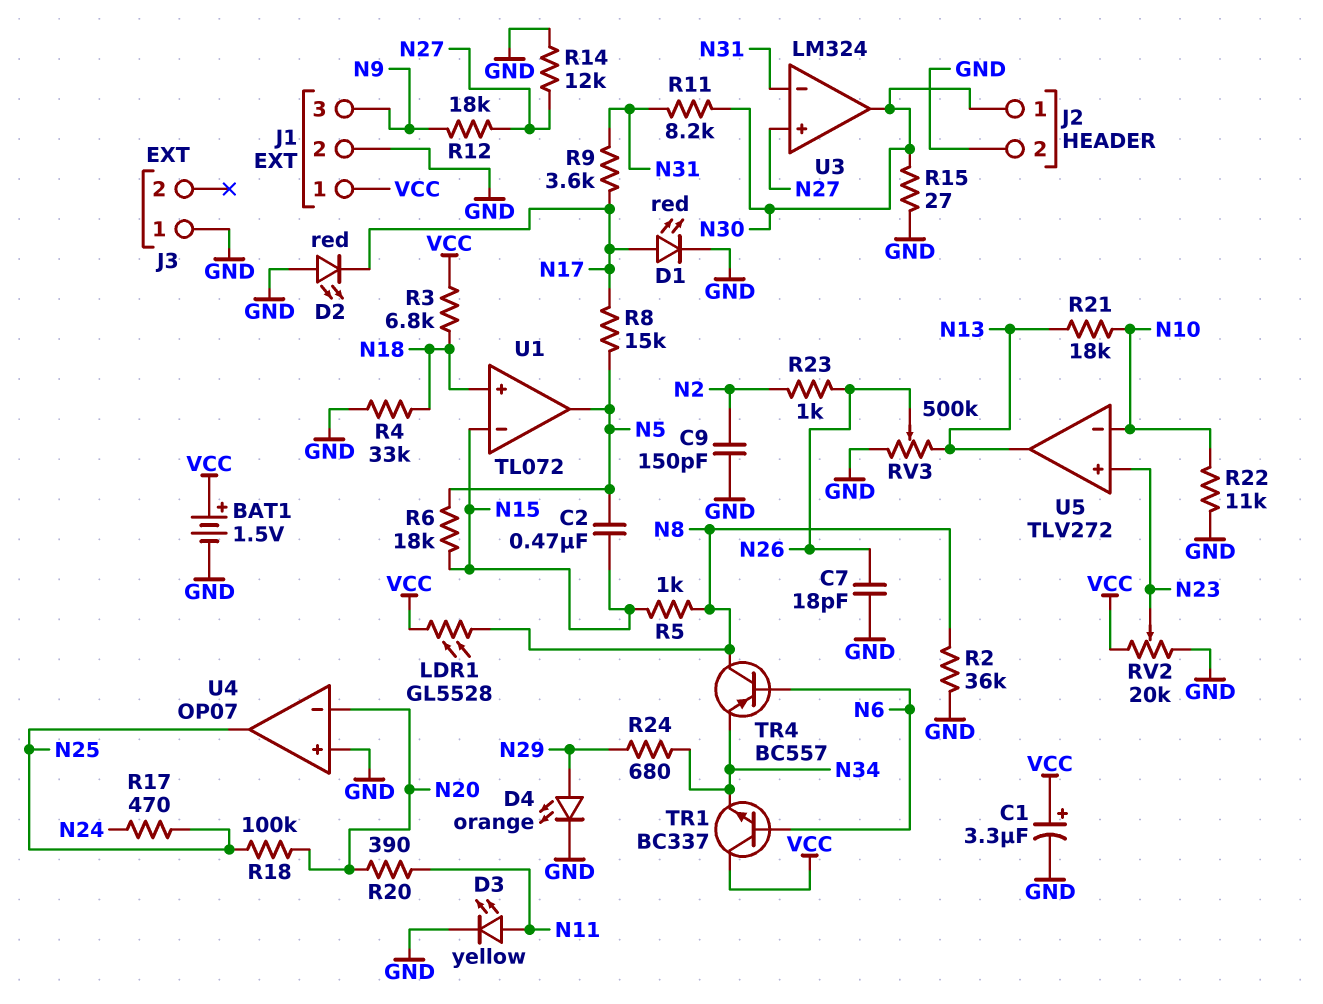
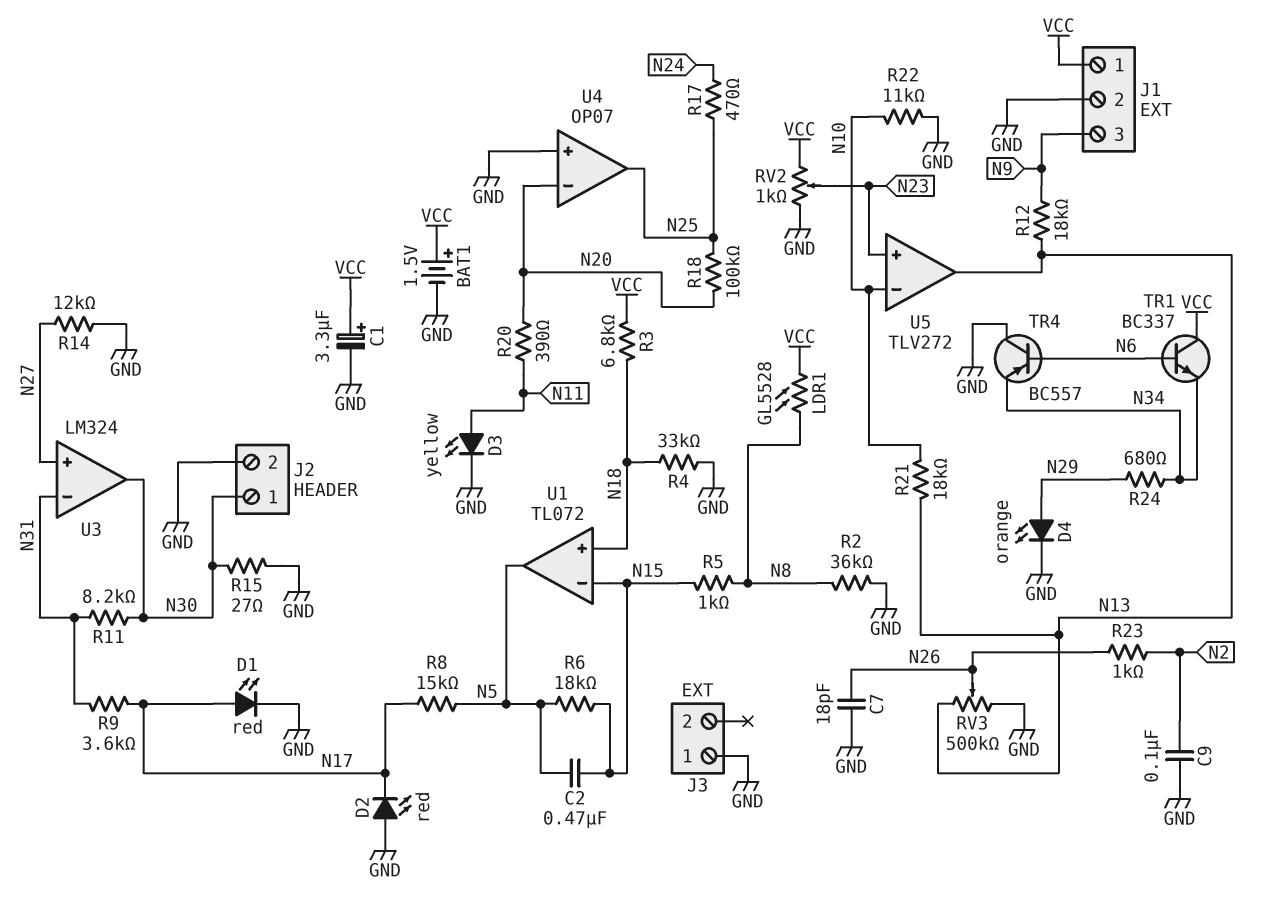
C9: 150pF (GND, N2) -> 100nF (GND, N2)
R12: 18k (N9, N27) -> 18k (N9, N13)
RV2: 20k (GND, VCC, wiper N23) -> 1k (GND, VCC, wiper N23)
TR4: PNP BC557 (B N6, C N8, E N34) -> PNP BC557 (B N6, C GND, E N34)

